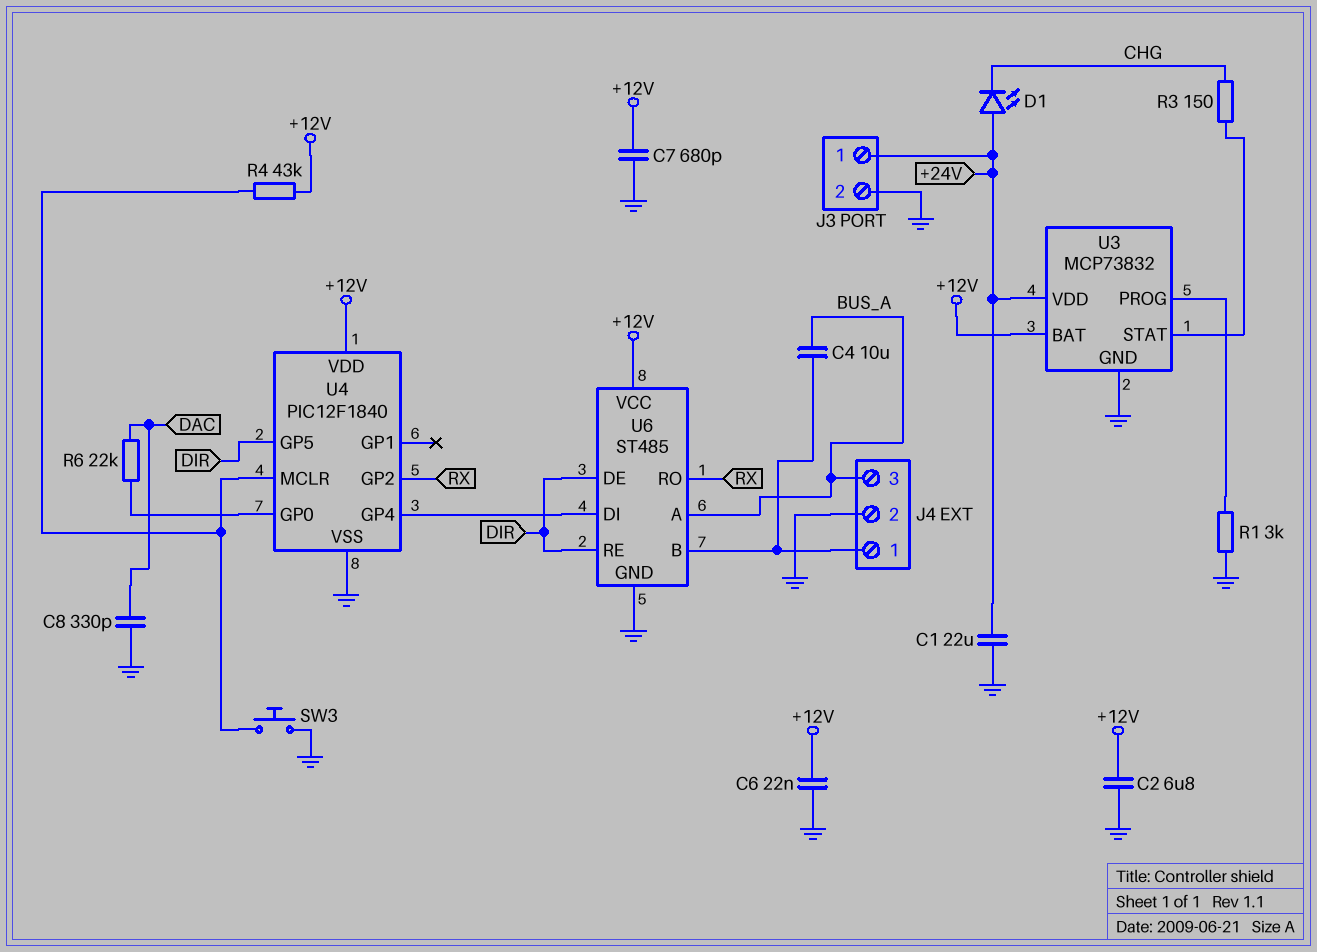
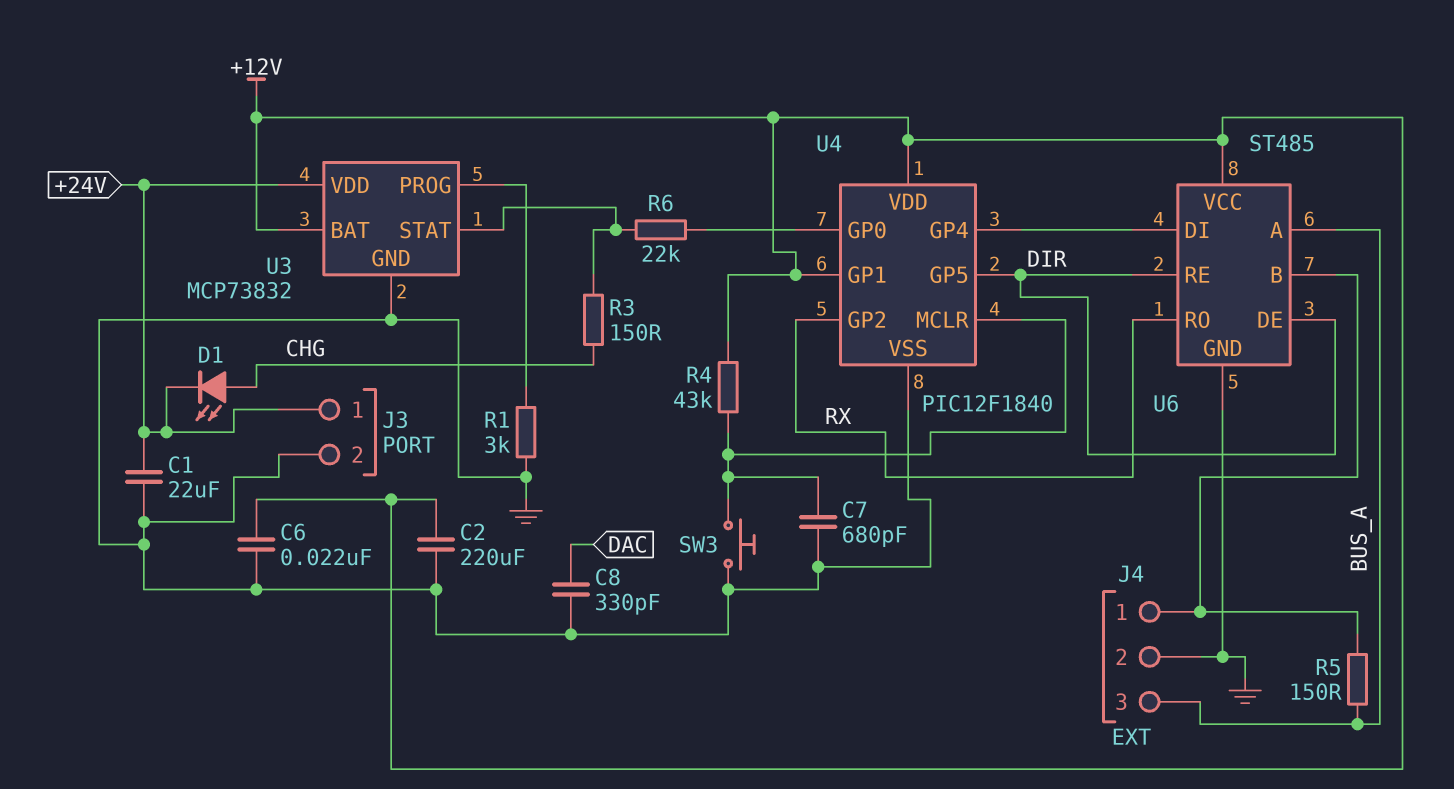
C2: 6.8uF (+12V, GND) -> 220uF (+12V, GND)
C4: 10uF (BUS_A, J4/1) -> none
C7: 680pF (+12V, GND) -> 680pF (GND, U4/MCLR)
D1: LED (A +24V, K CHG) -> LED (A CHG, K +24V)
R5: none -> 150 (BUS_A, J4/1)
R6: 22k (DAC, U4/GP0) -> 22k (U3/STAT, U4/GP0)
U4 pin GP1: none -> +12V

